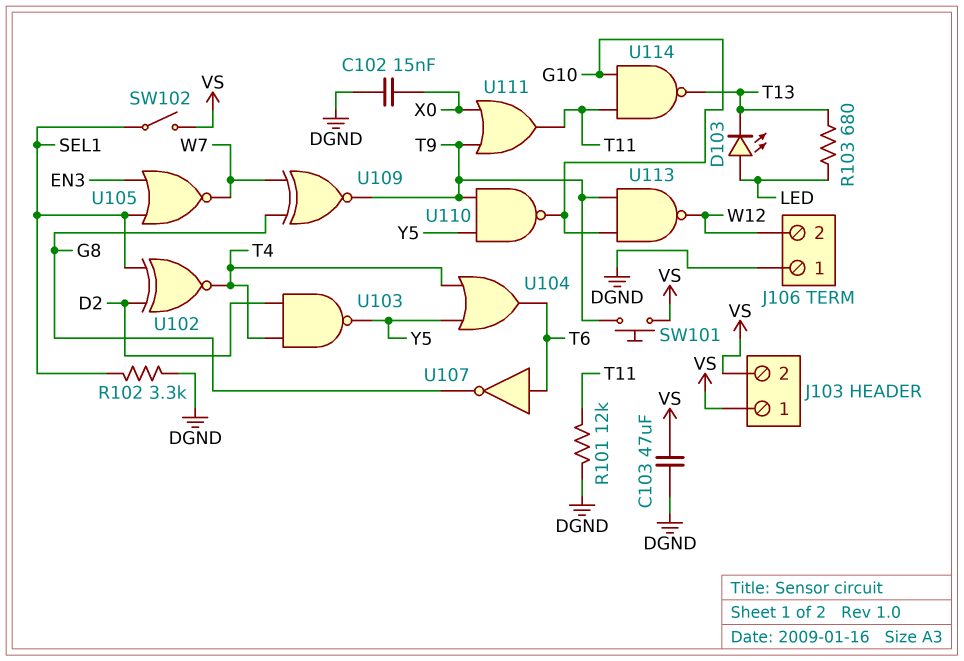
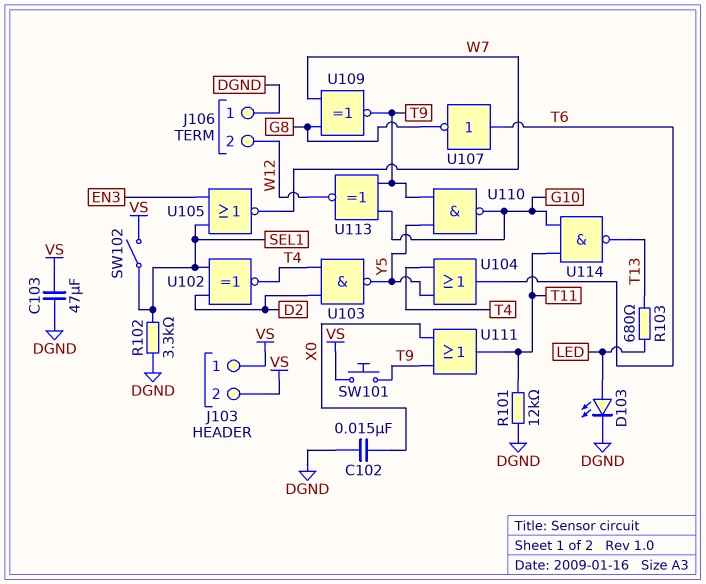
D103: LED (A LED, K T13) -> LED (A LED, K DGND)
U113: NAND (in G10, in T9, out W12) -> XNOR (in G10, in T9, out W12)

